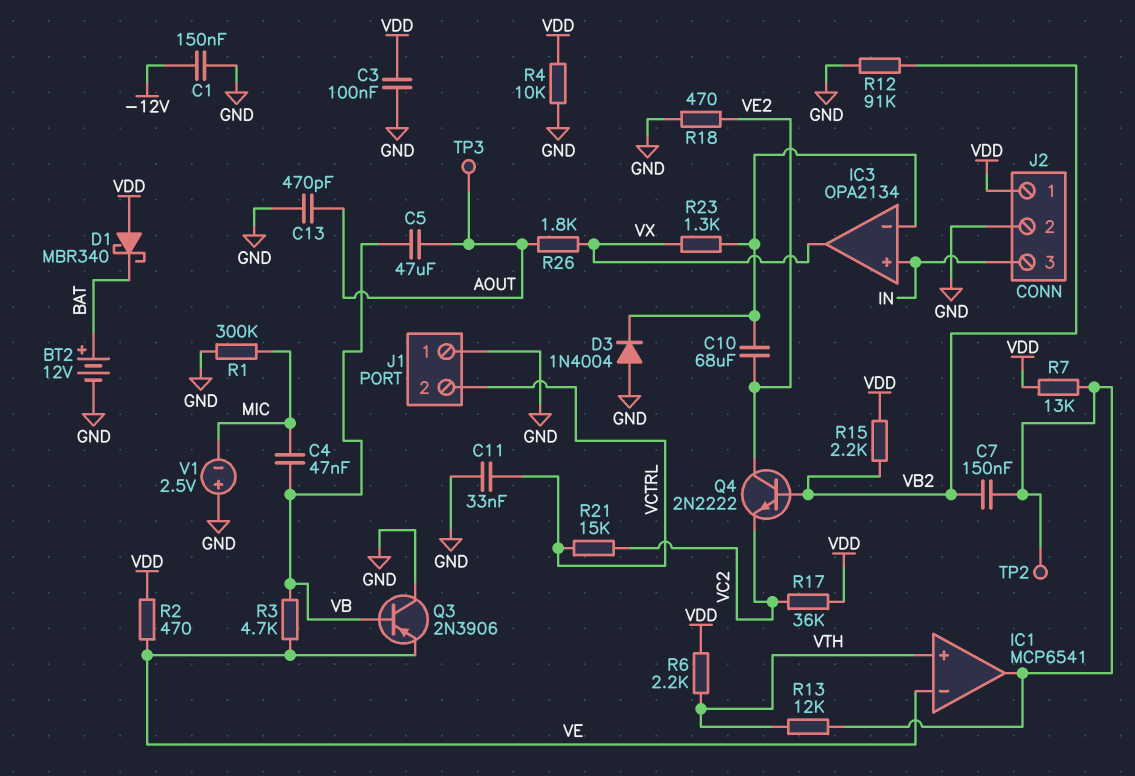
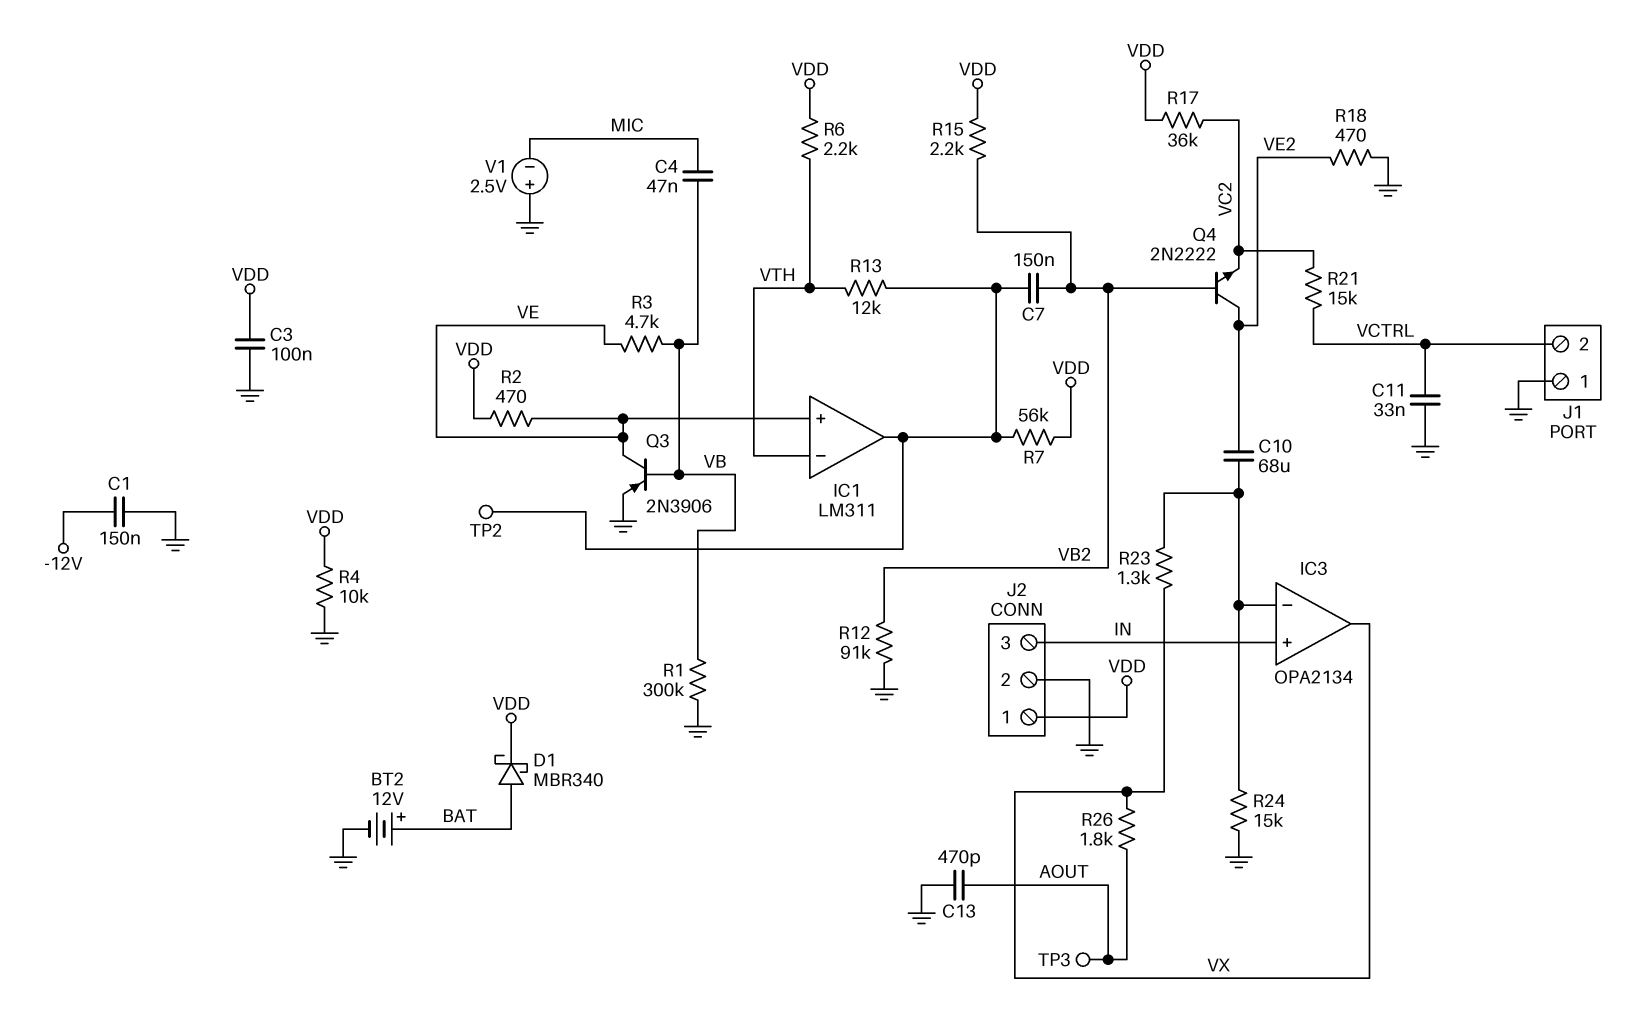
C5: 47uF (AOUT, VB) -> none
D1: schottky MBR340 (A VDD, K BAT) -> schottky MBR340 (A BAT, K VDD)
D3: diode 1N4004 (A GND, K IC3/in-) -> none
IC1: MCP6541 -> LM311
IC1 pin in+: VTH -> VE
IC1 pin in-: VE -> VTH
Q3: PNP 2N3906 (B VB, C GND, E VE) -> PNP 2N3906 (B VB, C VE, E GND)
R1: 300k (GND, MIC) -> 300k (GND, VB)
R7: 13k (IC1/out, VDD) -> 56k (IC1/out, VDD)
R24: none -> 15k (GND, IC3/in-)

